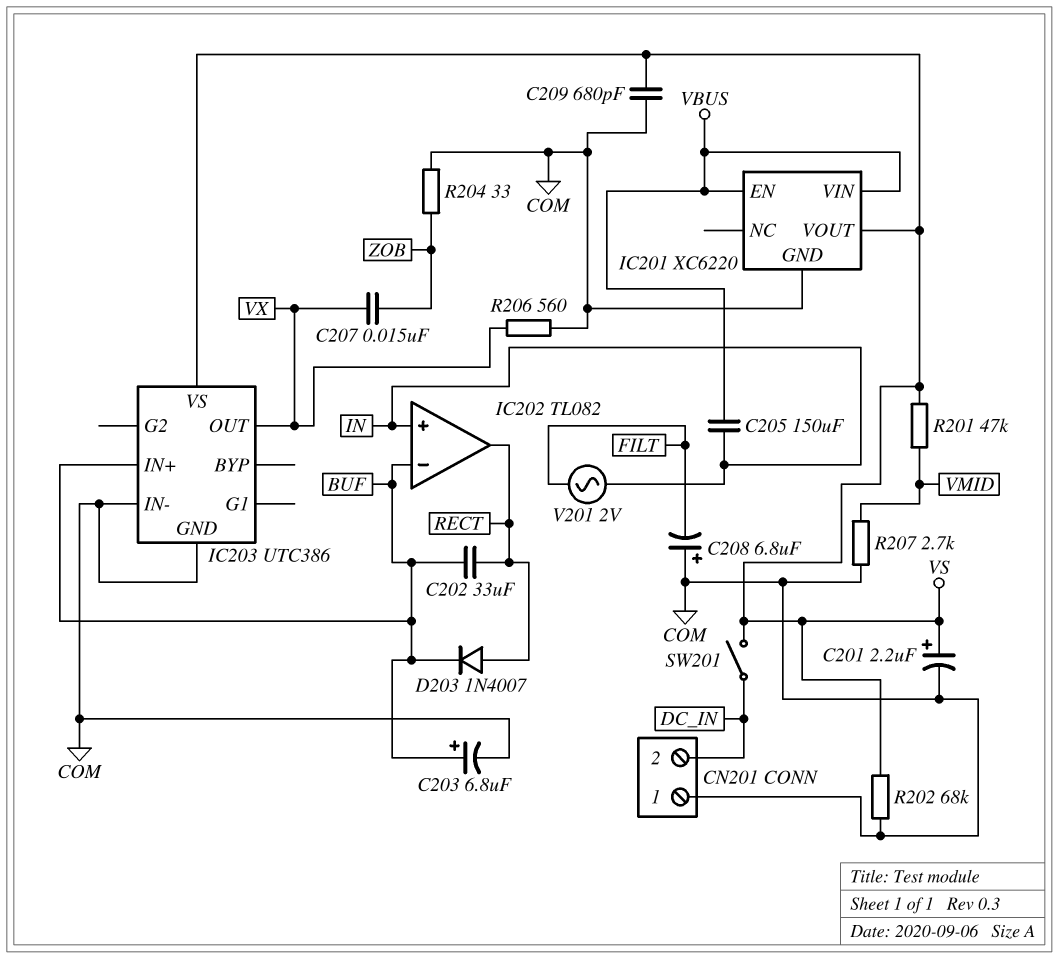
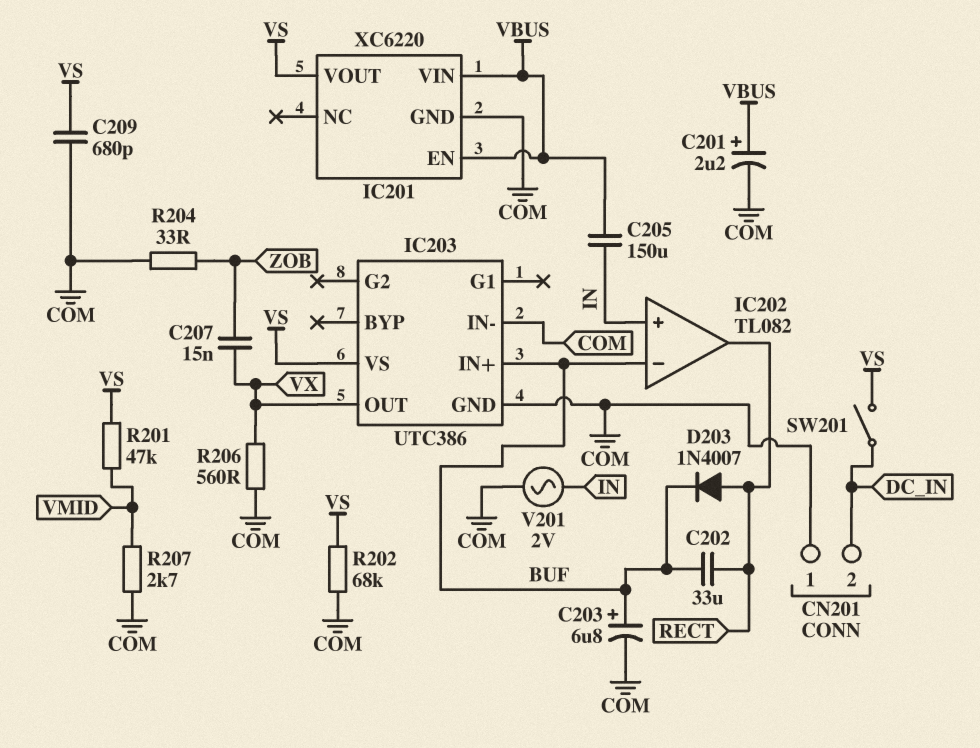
C201: 2.2uF (plus VS, minus COM) -> 2.2uF (plus VBUS, minus COM)
C208: 6.8uF (plus COM, minus FILT) -> none
V201: AC 2V (FILT, IN) -> AC 2V (COM, IN)

